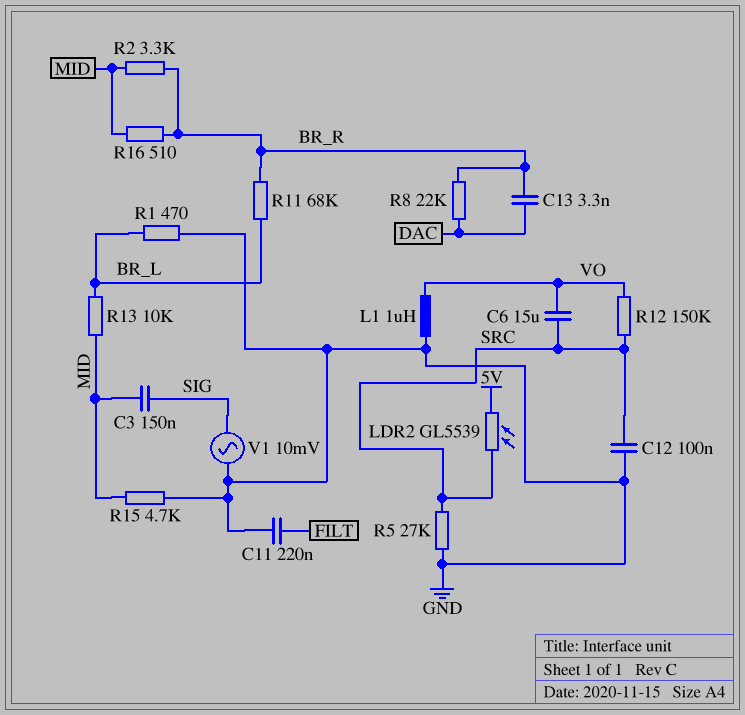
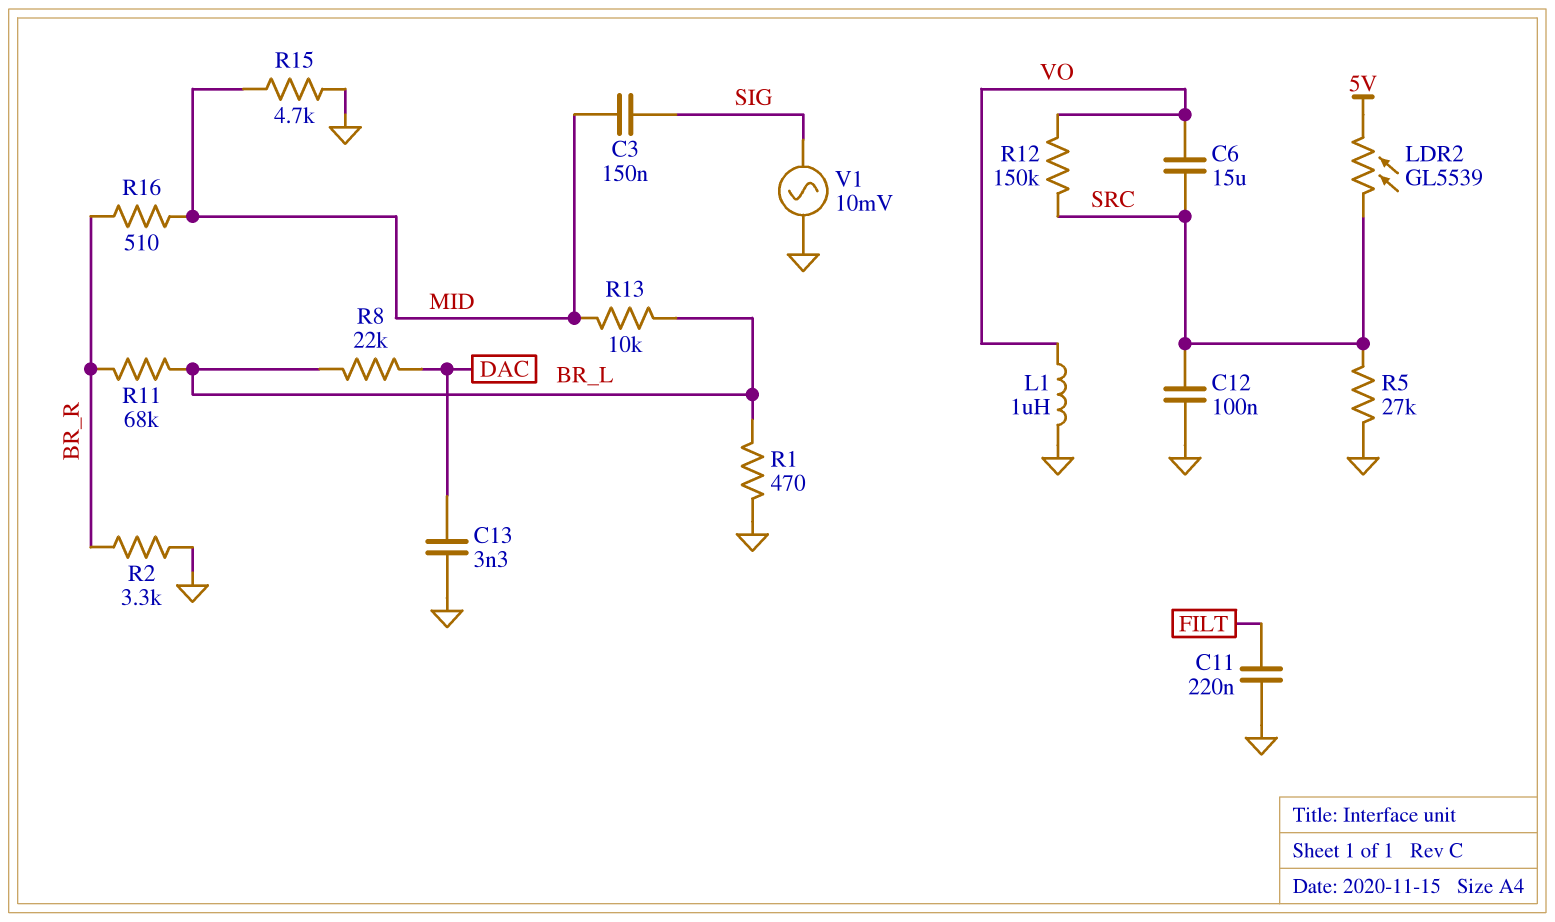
C13: 3.3nF (BR_R, DAC) -> 3.3nF (DAC, GND)
R2: 3.3k (BR_R, MID) -> 3.3k (BR_R, GND)
R8: 22k (BR_R, DAC) -> 22k (BR_L, DAC)

